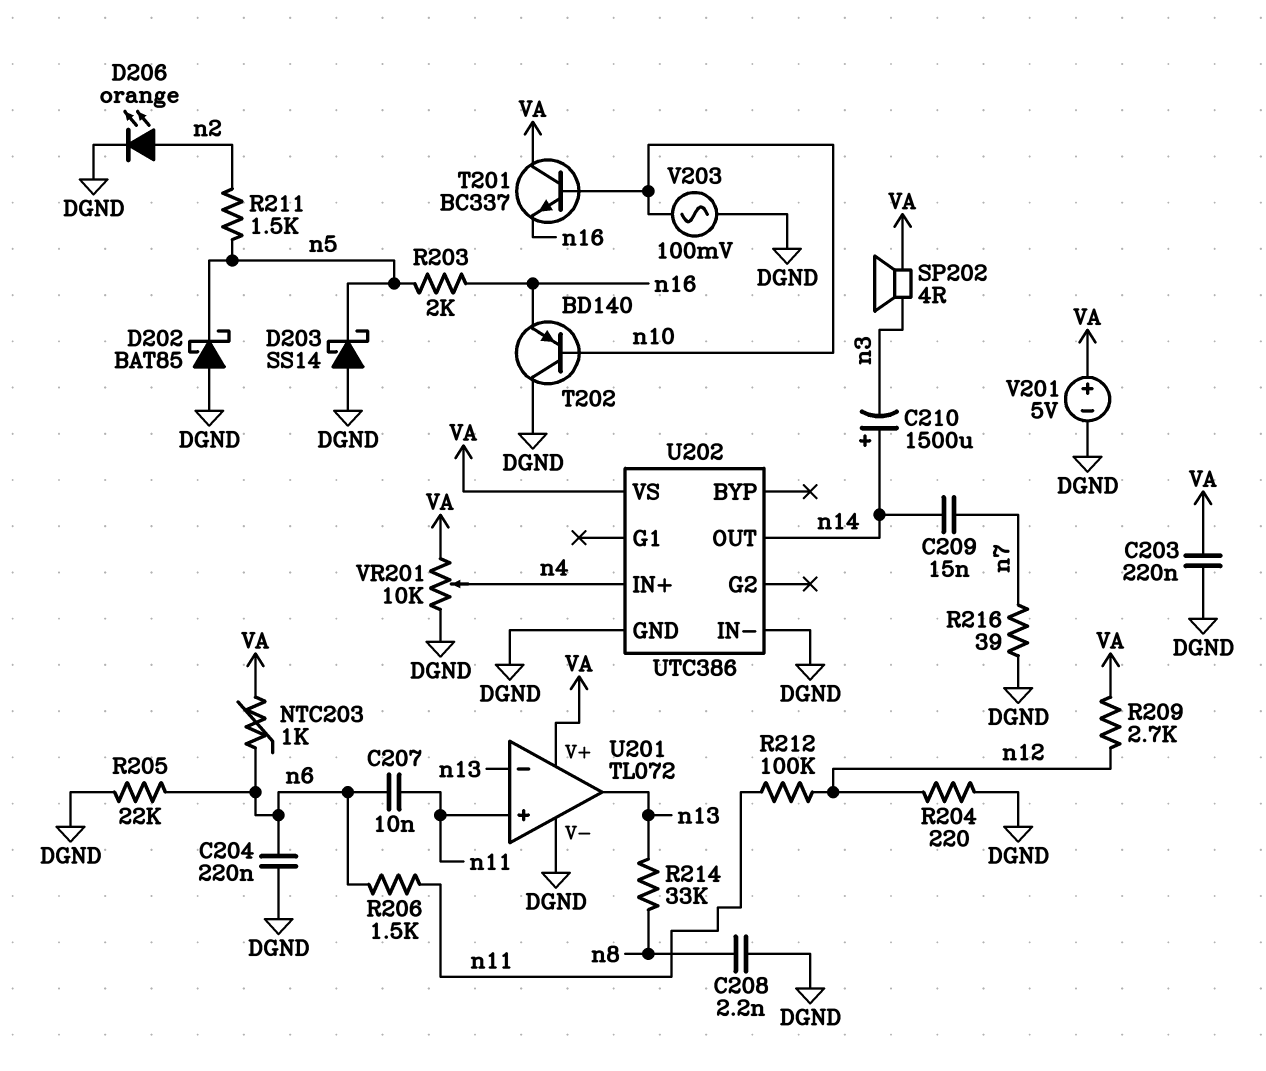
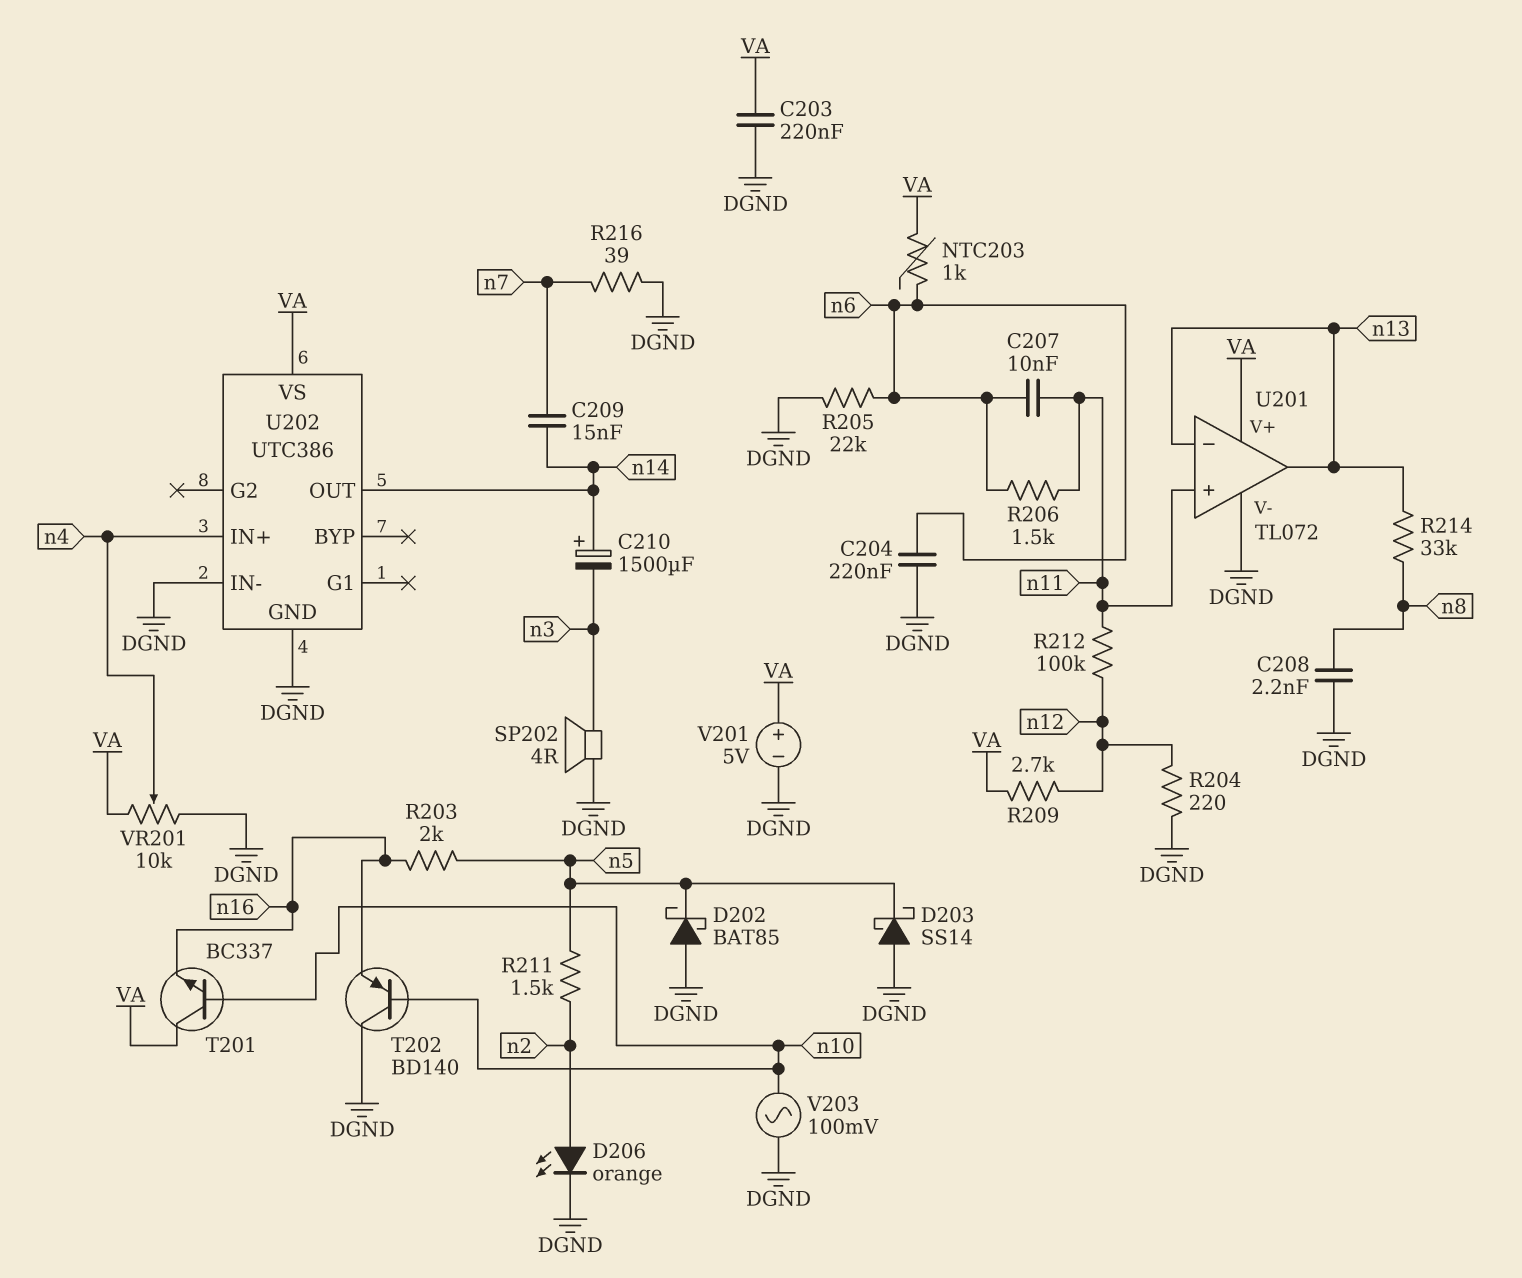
SP202: speaker 4R (VA, n3) -> speaker 4R (DGND, n3)

